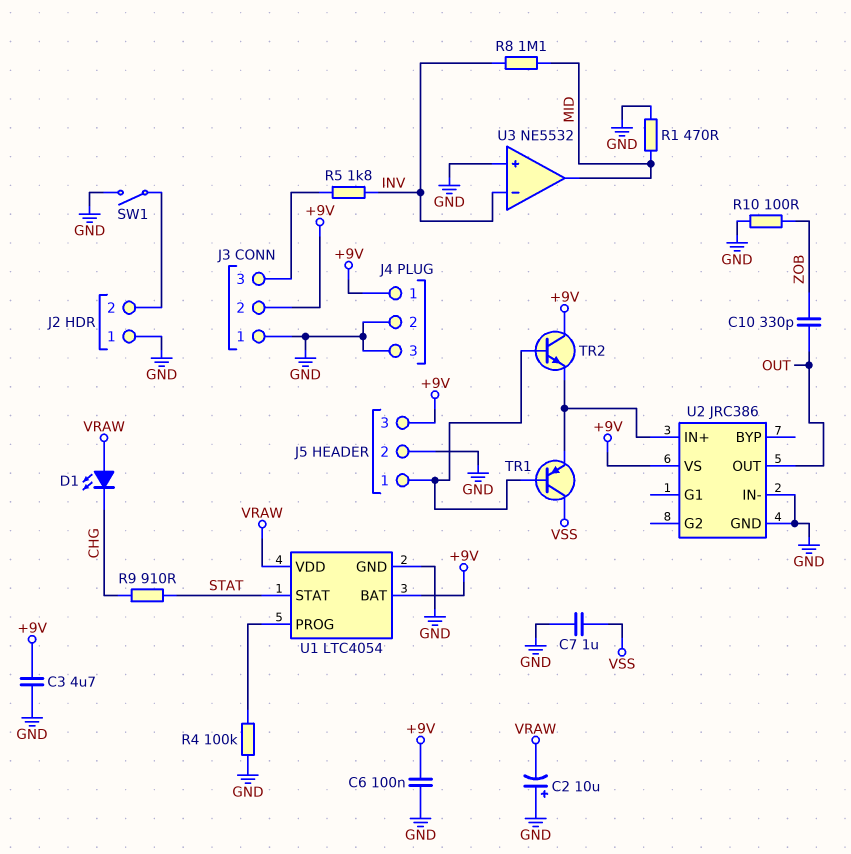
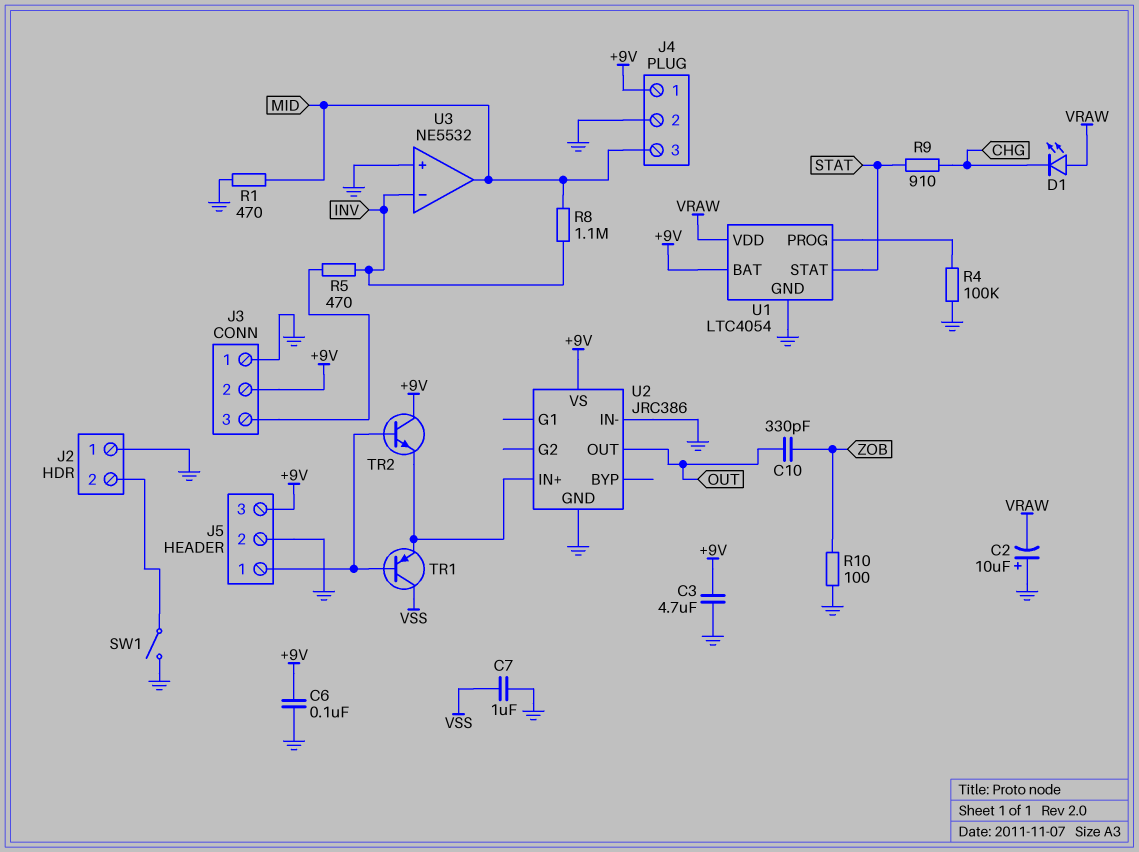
J4 pin 3: GND -> MID
R5: 1.8k (INV, J3/3) -> 470 (INV, J3/3)

